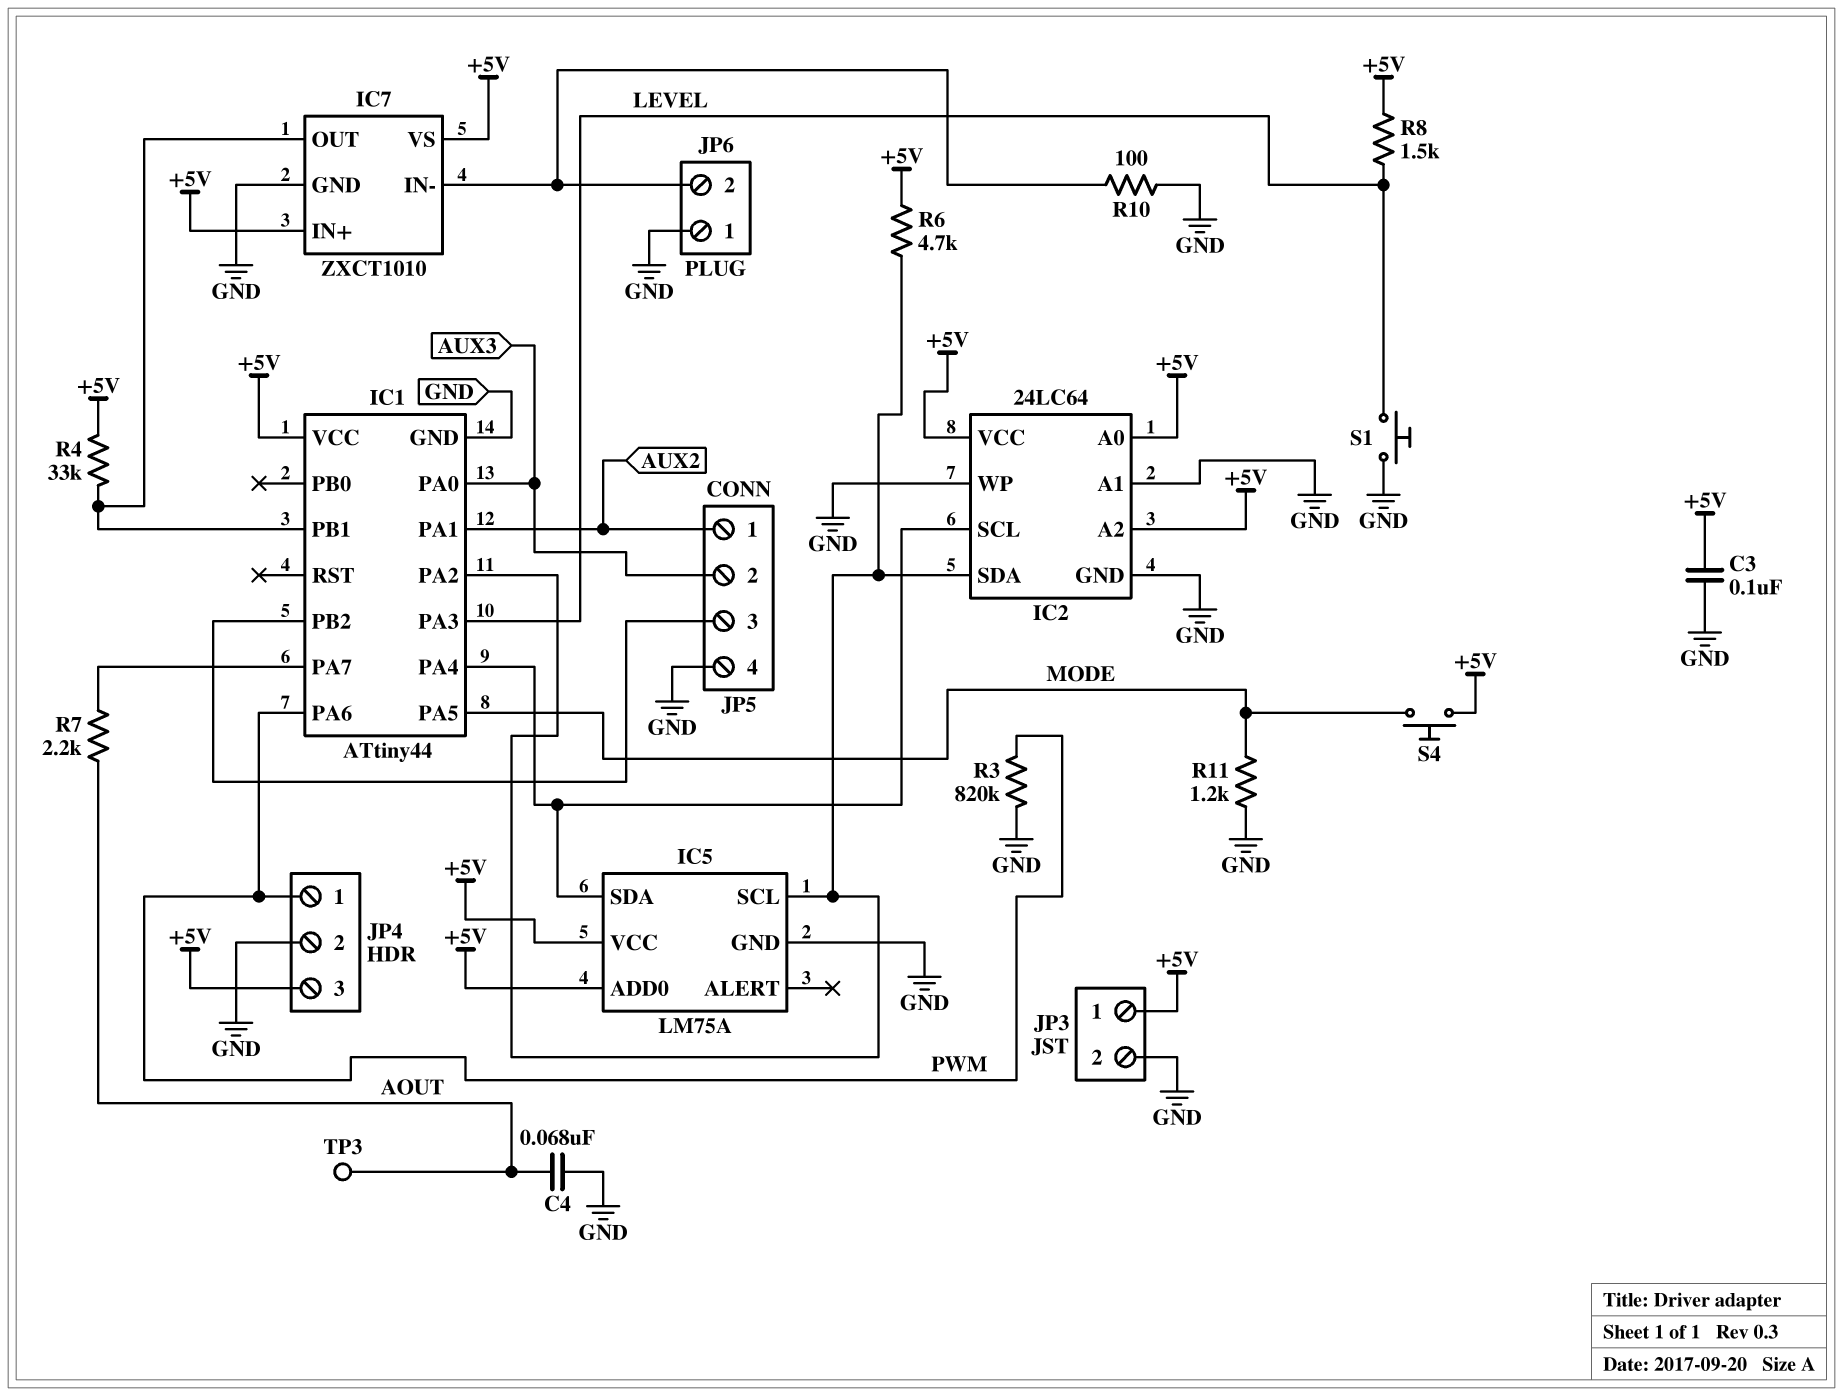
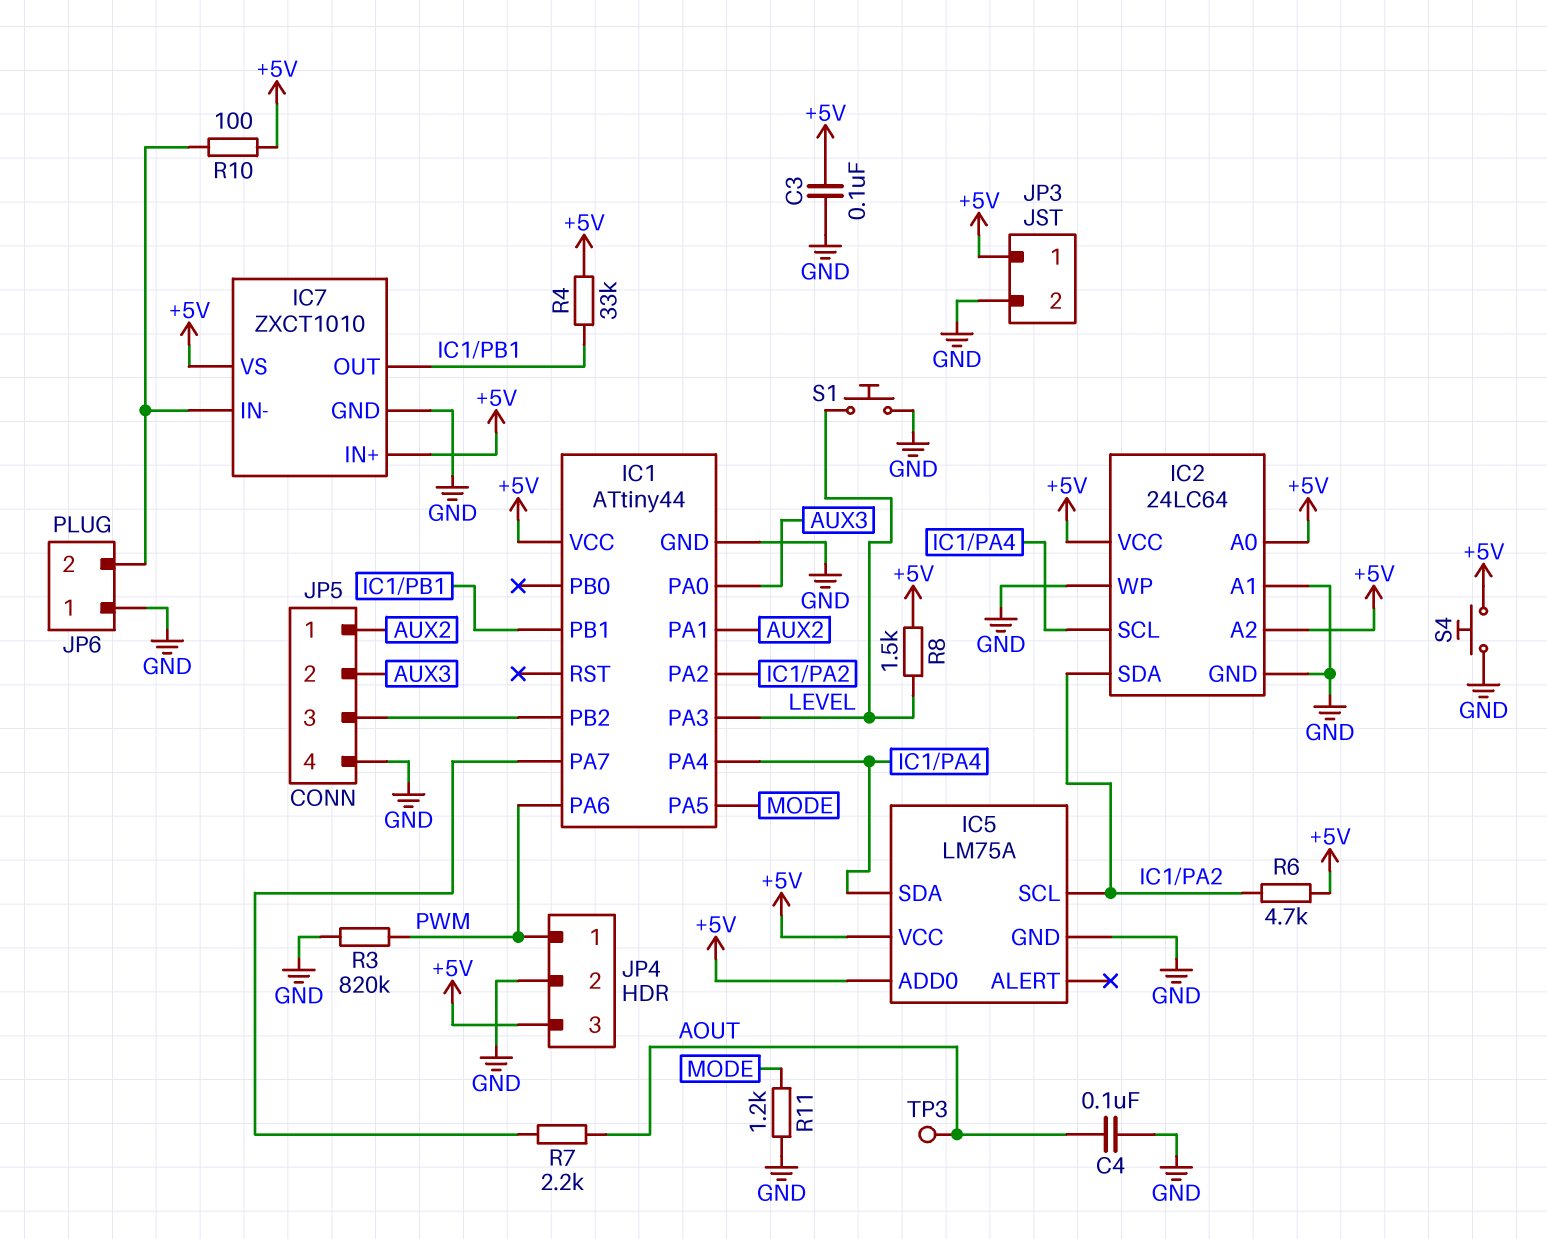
C4: 68nF (AOUT, GND) -> 100nF (AOUT, GND)
R10: 100 (GND, IC7/IN-) -> 100 (+5V, IC7/IN-)
S4: button (+5V, MODE) -> button (+5V, GND)

